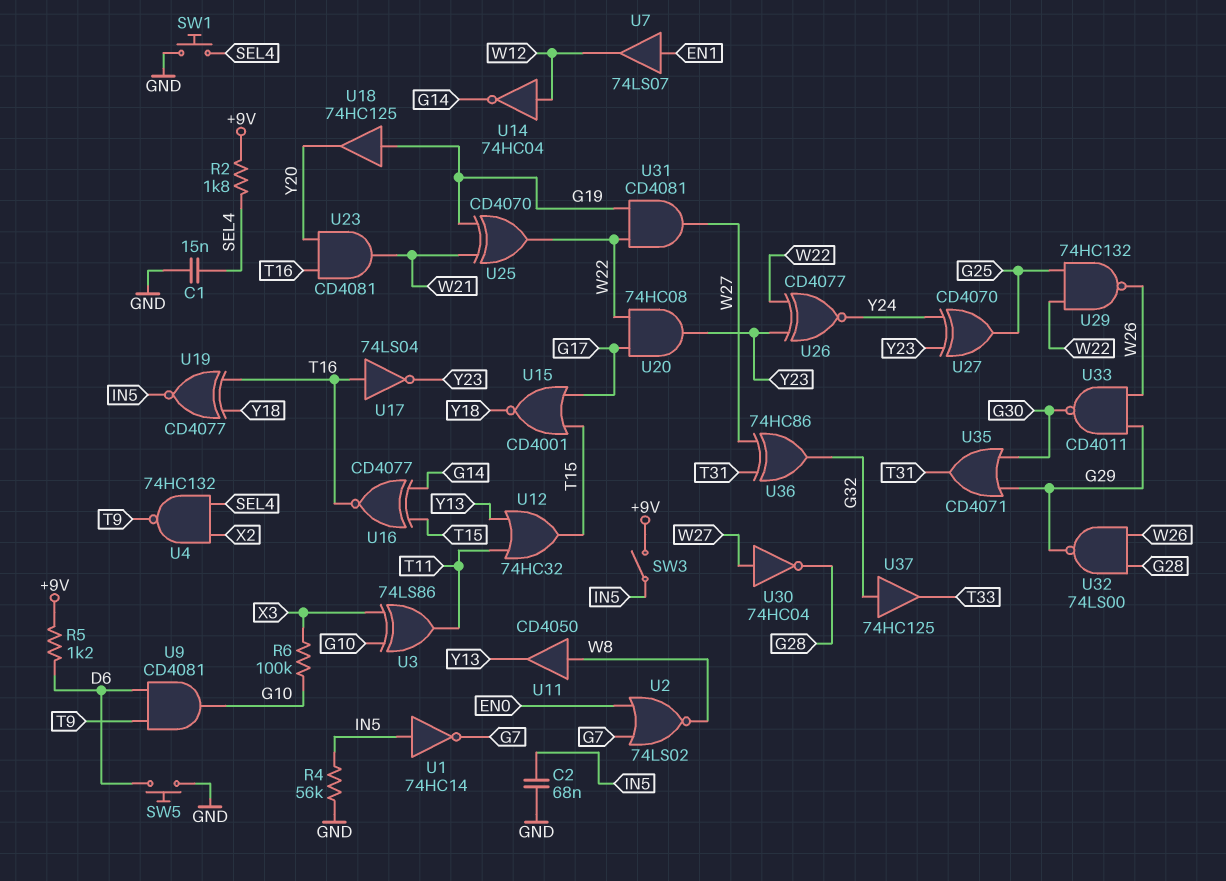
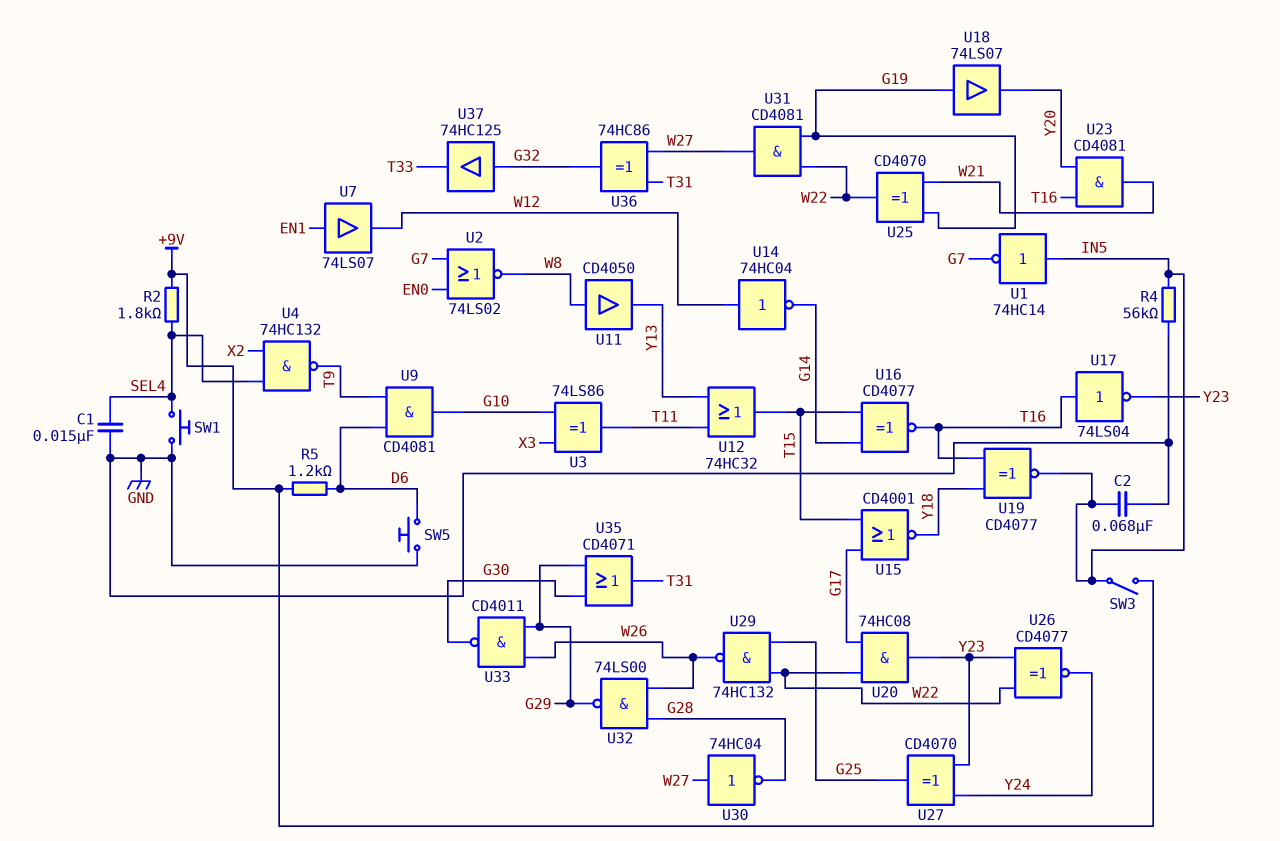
R6: 100k (G10, X3) -> none
U18: buffer 74HC125 (in G19, out Y20) -> buffer 74LS07 (in G19, out Y20)

